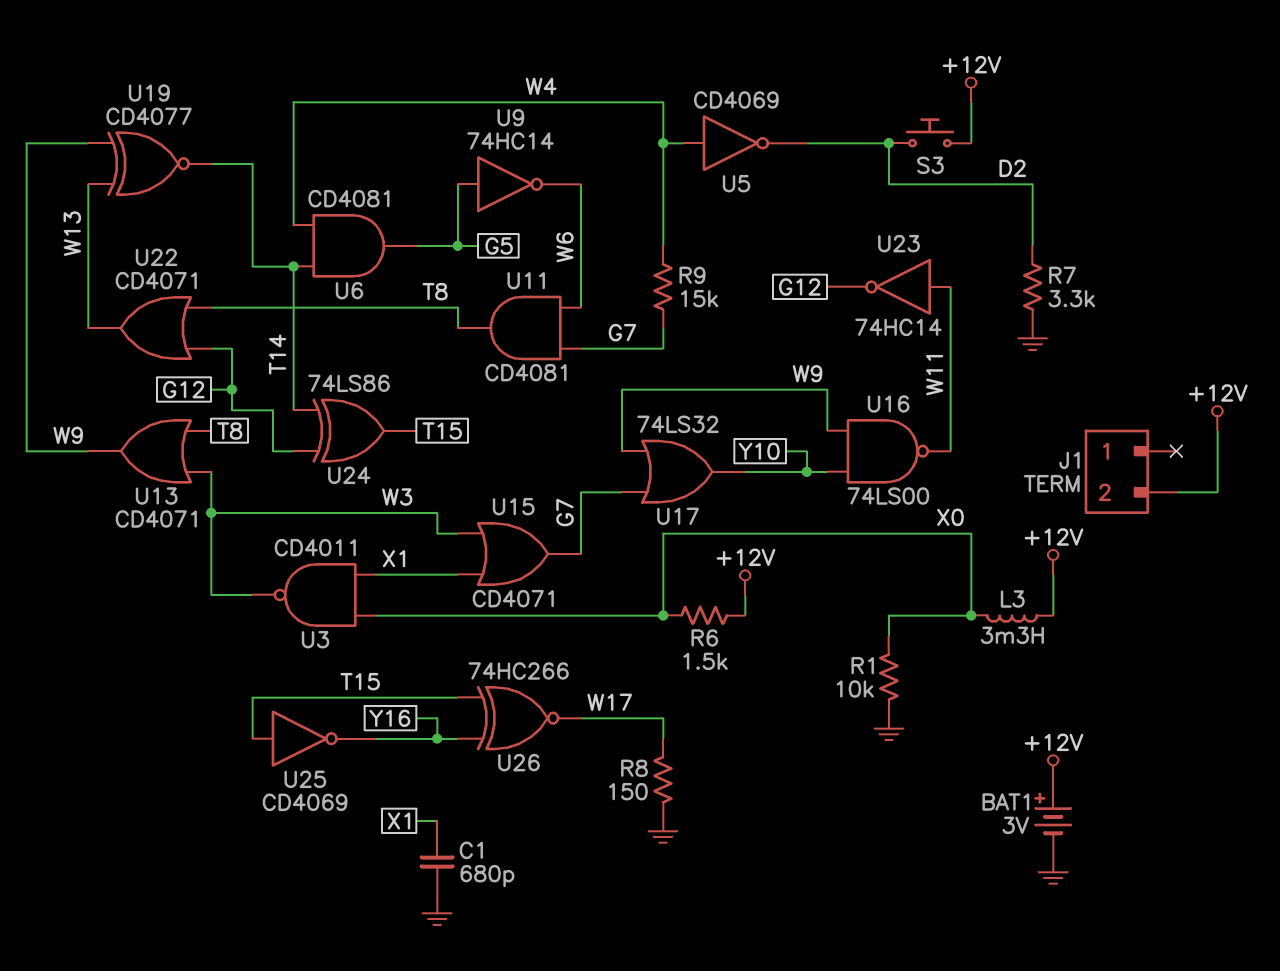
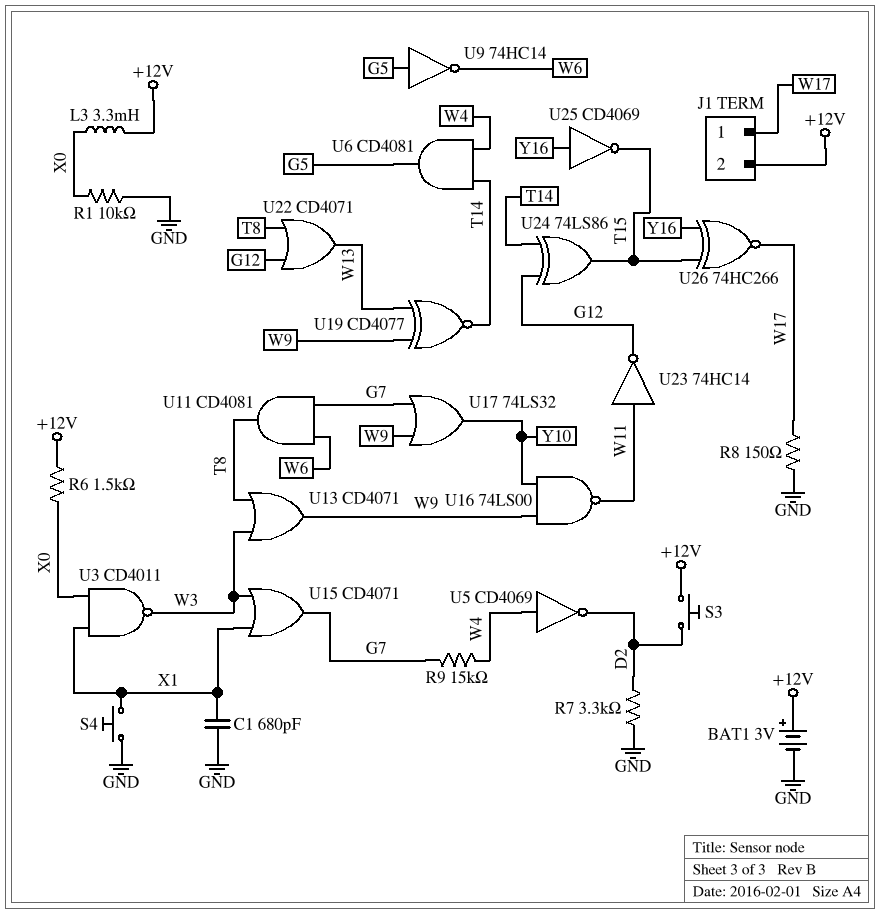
J1 pin 1: none -> W17
S4: none -> button (GND, X1)
U25: NOT CD4069 (in T15, out Y16) -> NOT CD4069 (in Y16, out T15)

